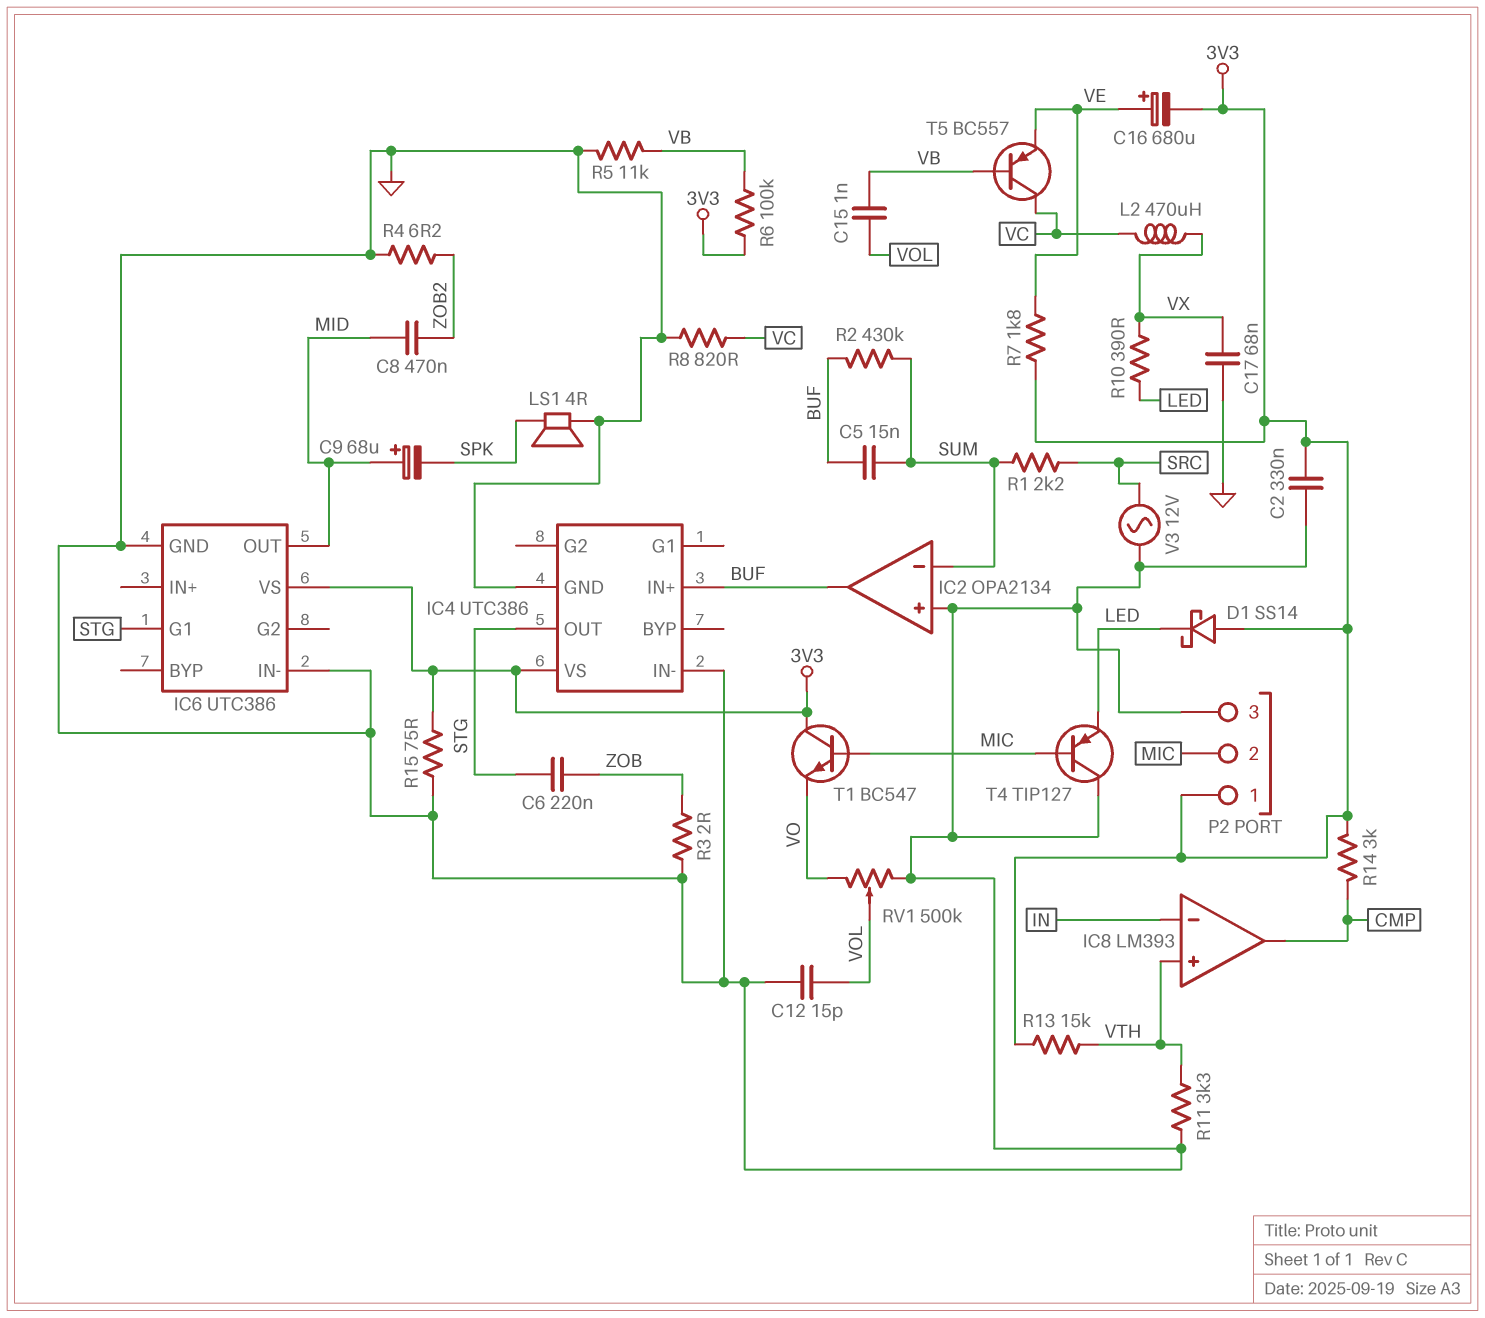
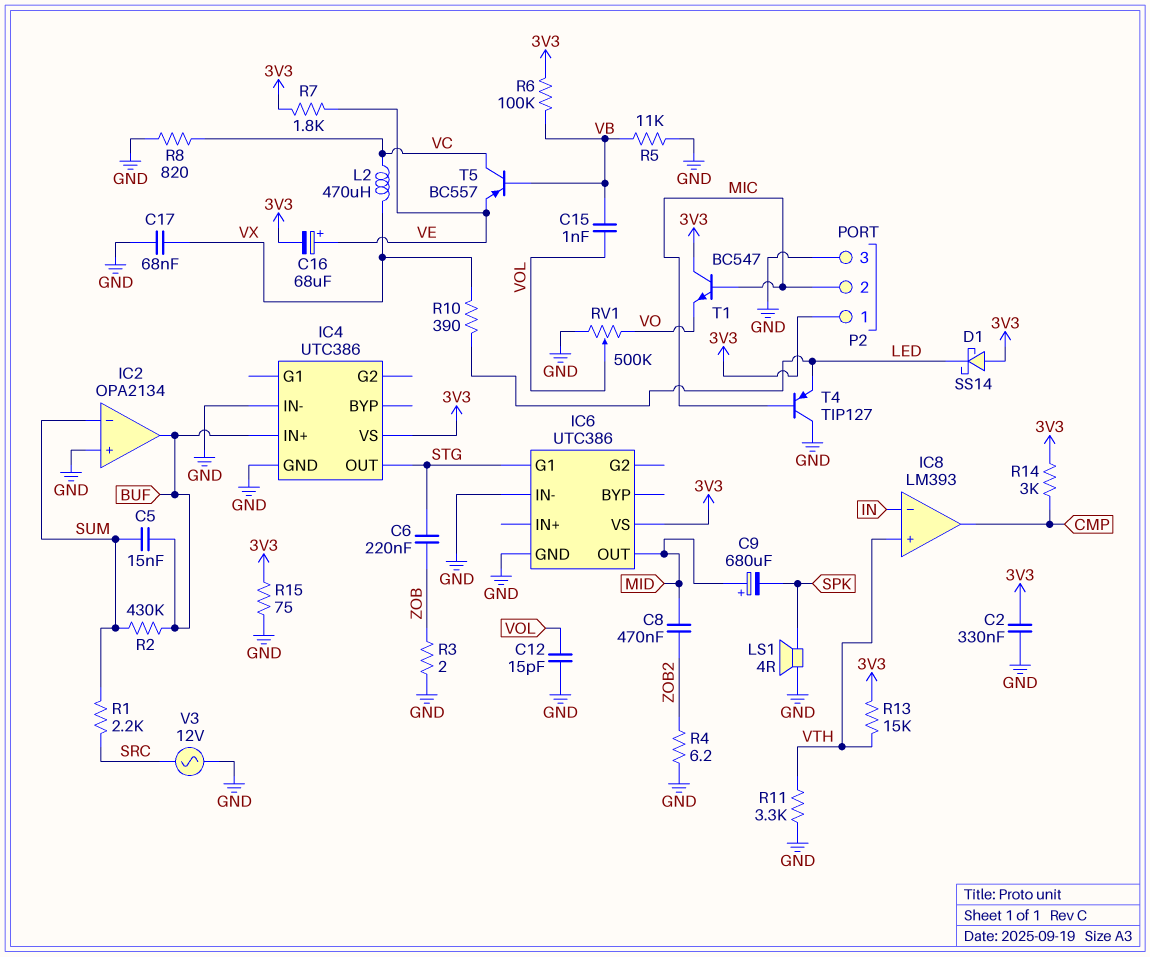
C9: 68uF (plus MID, minus SPK) -> 680uF (plus MID, minus SPK)
C16: 680uF (plus VE, minus 3V3) -> 68uF (plus VE, minus 3V3)

